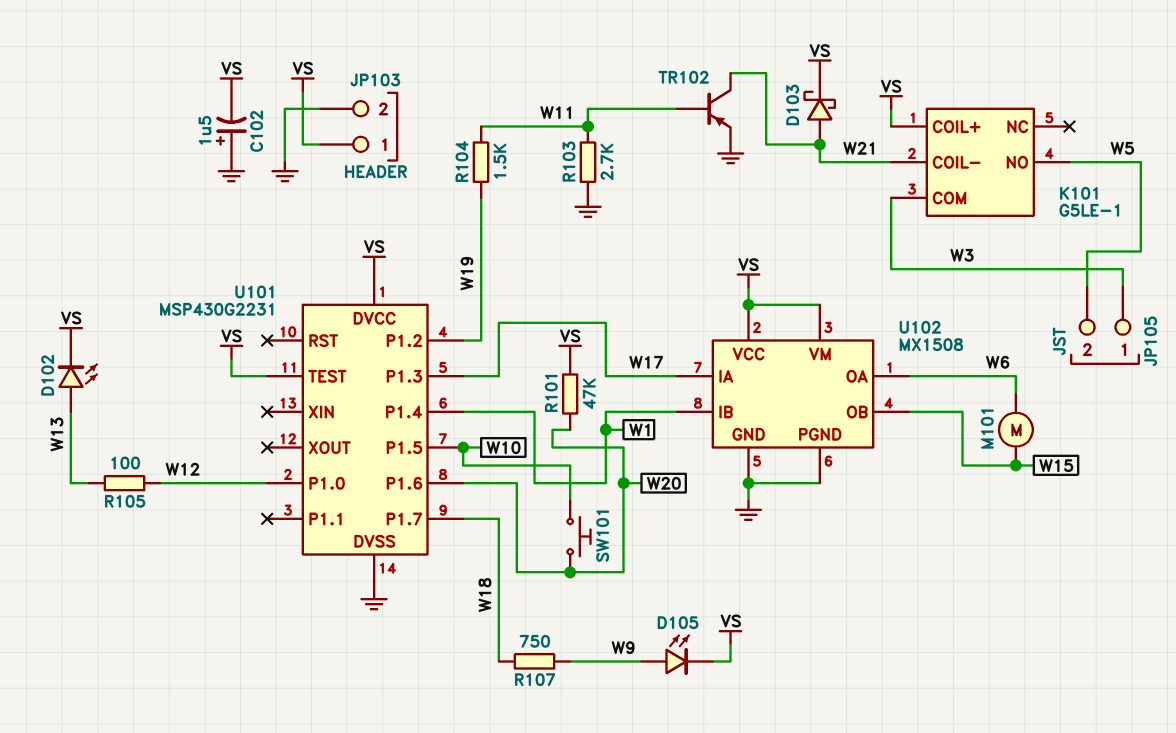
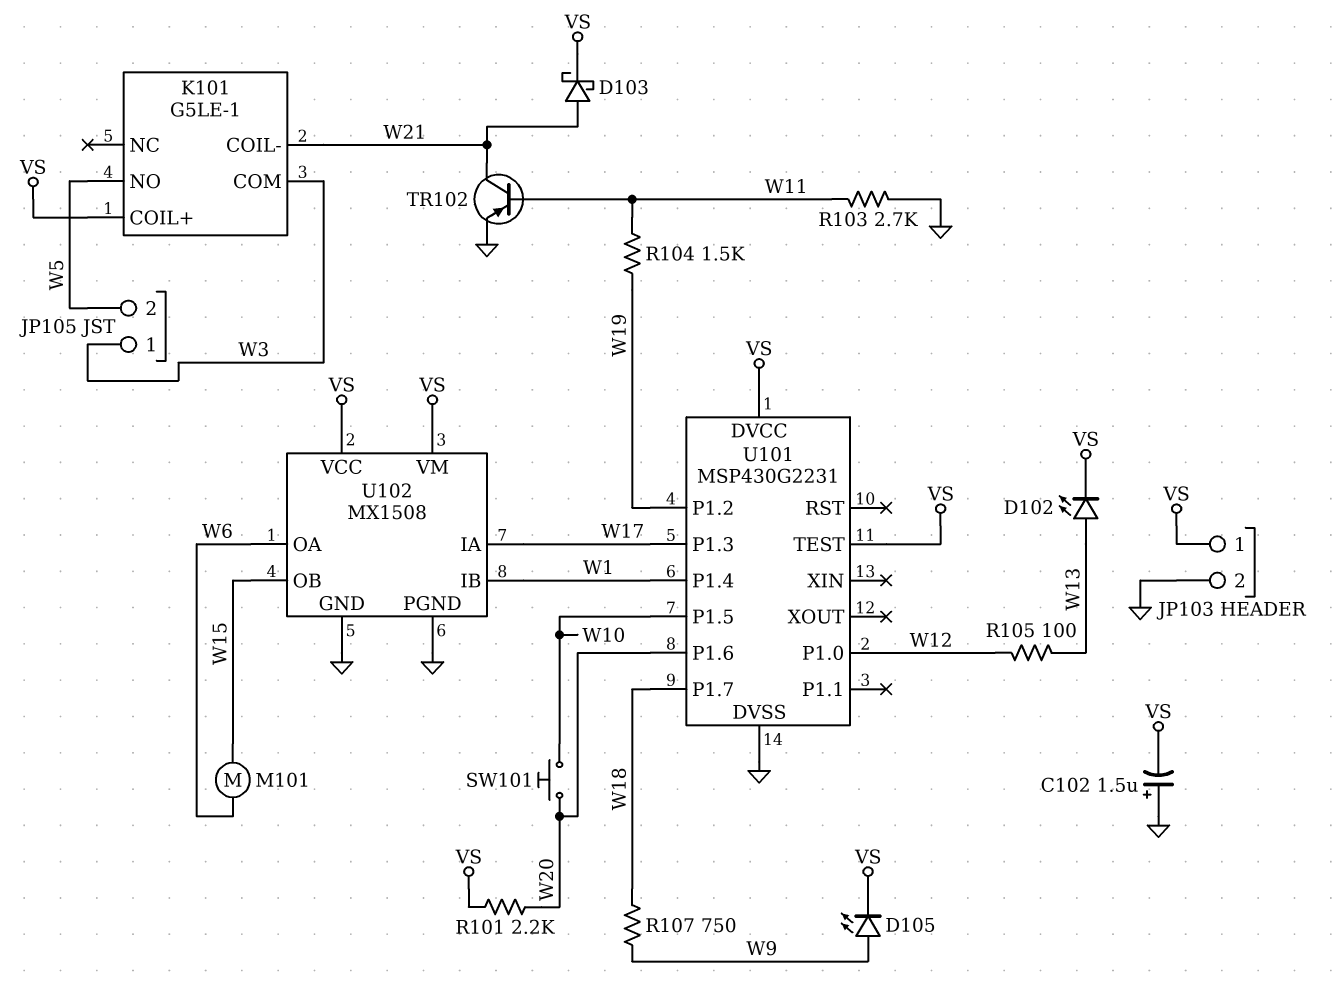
R101: 47k (VS, W20) -> 2.2k (VS, W20)

